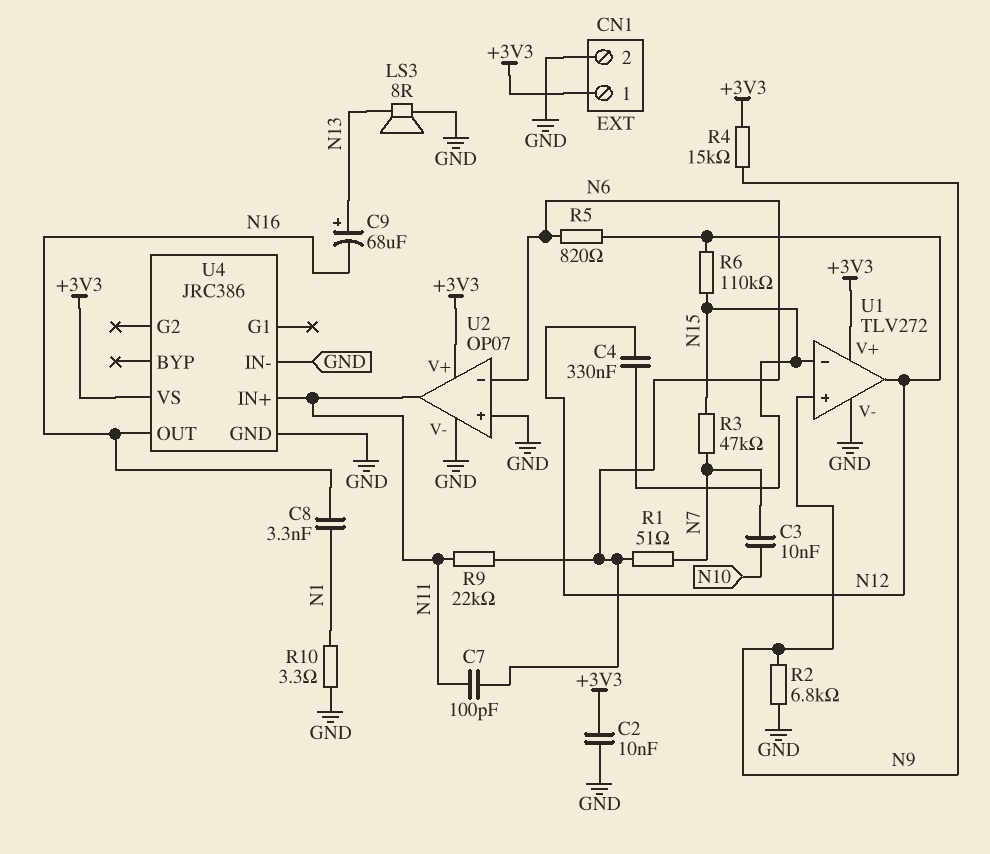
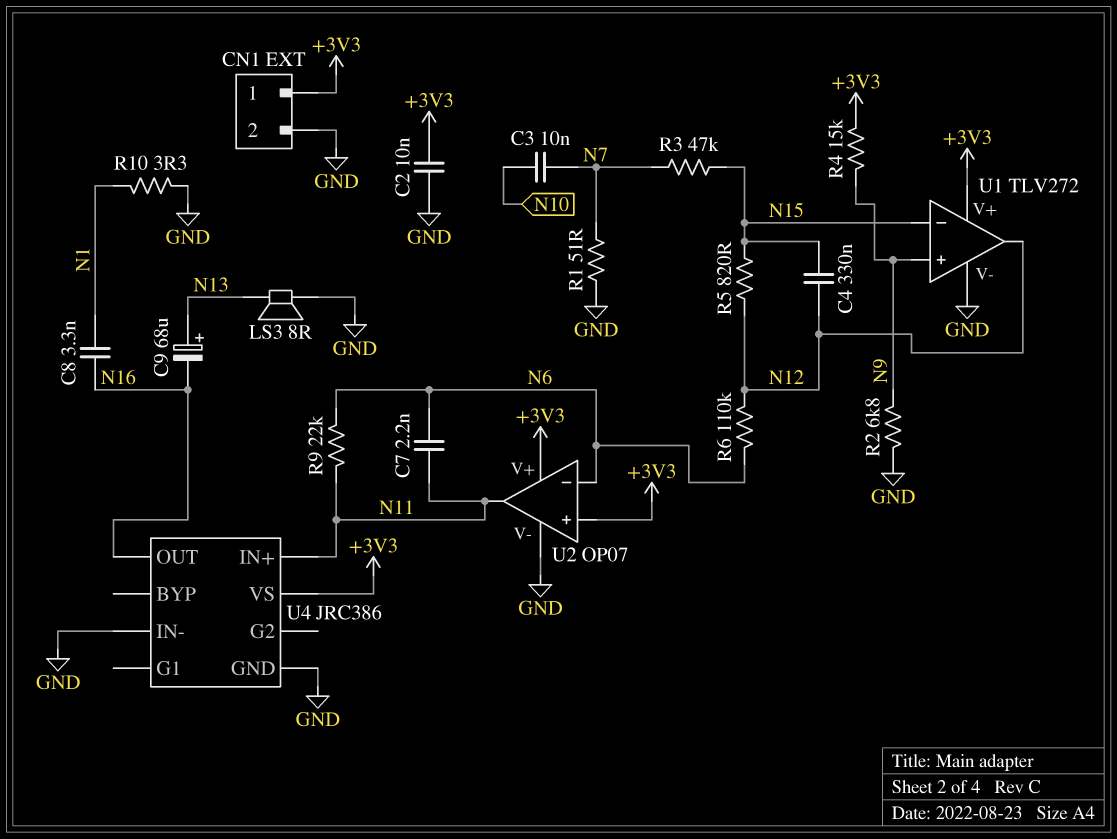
C7: 100pF (N6, N11) -> 2.2nF (N6, N11)
R1: 51 (N6, N7) -> 51 (GND, N7)
R5: 820 (N6, N12) -> 820 (N12, N15)
R6: 110k (N12, N15) -> 110k (N6, N12)
U2 pin in+: GND -> +3V3

